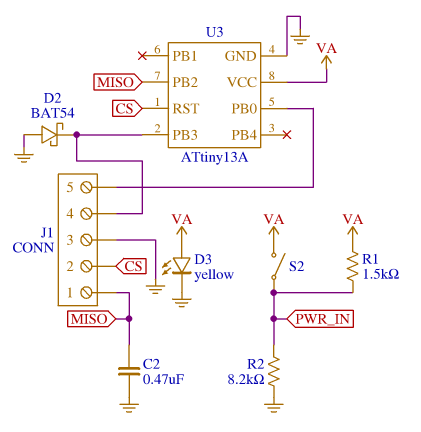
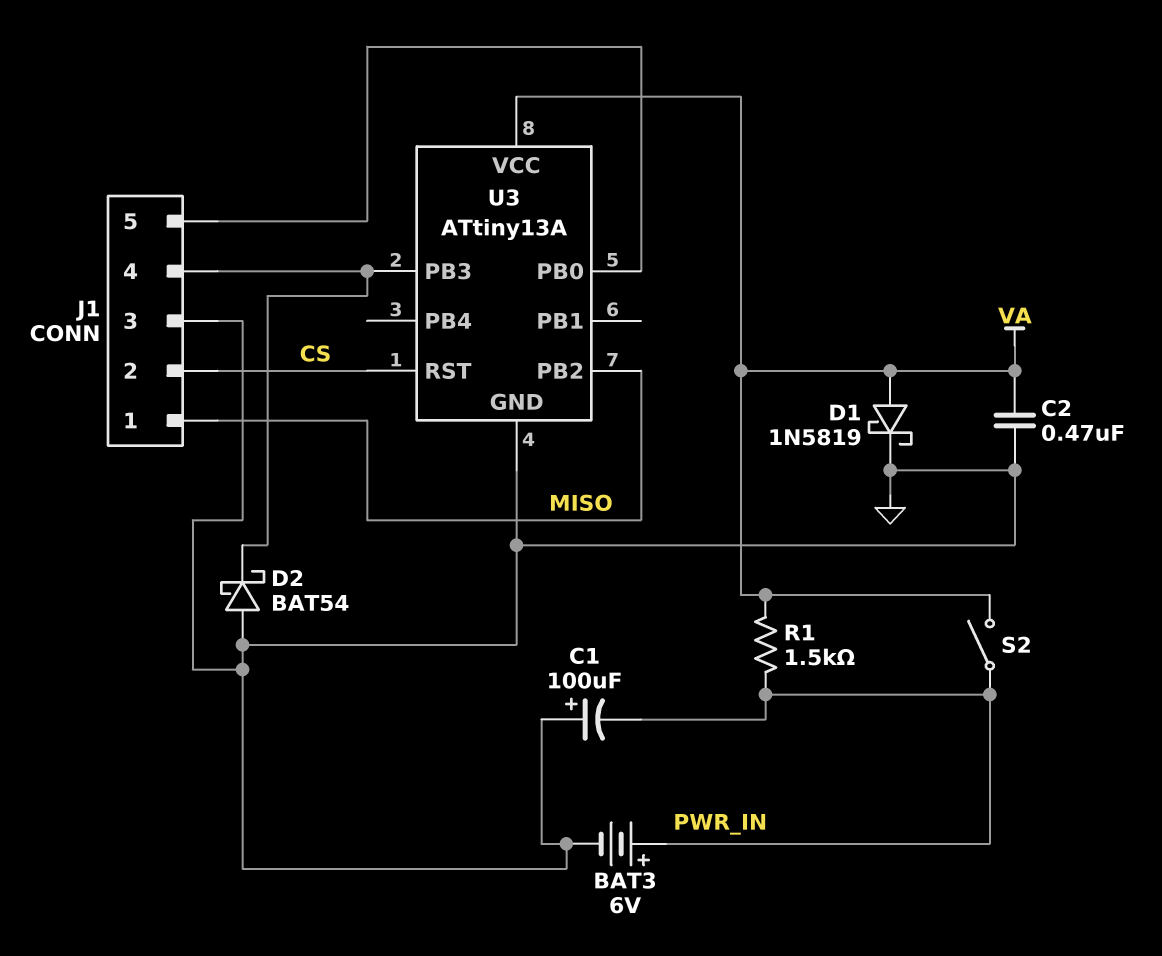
BAT3: none -> 6V (plus PWR_IN, minus GND)
C1: none -> 100uF (plus GND, minus PWR_IN)
C2: 470nF (GND, MISO) -> 470nF (GND, VA)
D1: none -> schottky 1N5819 (A VA, K GND)
D3: LED yellow (A VA, K GND) -> none
R2: 8.2k (GND, PWR_IN) -> none

